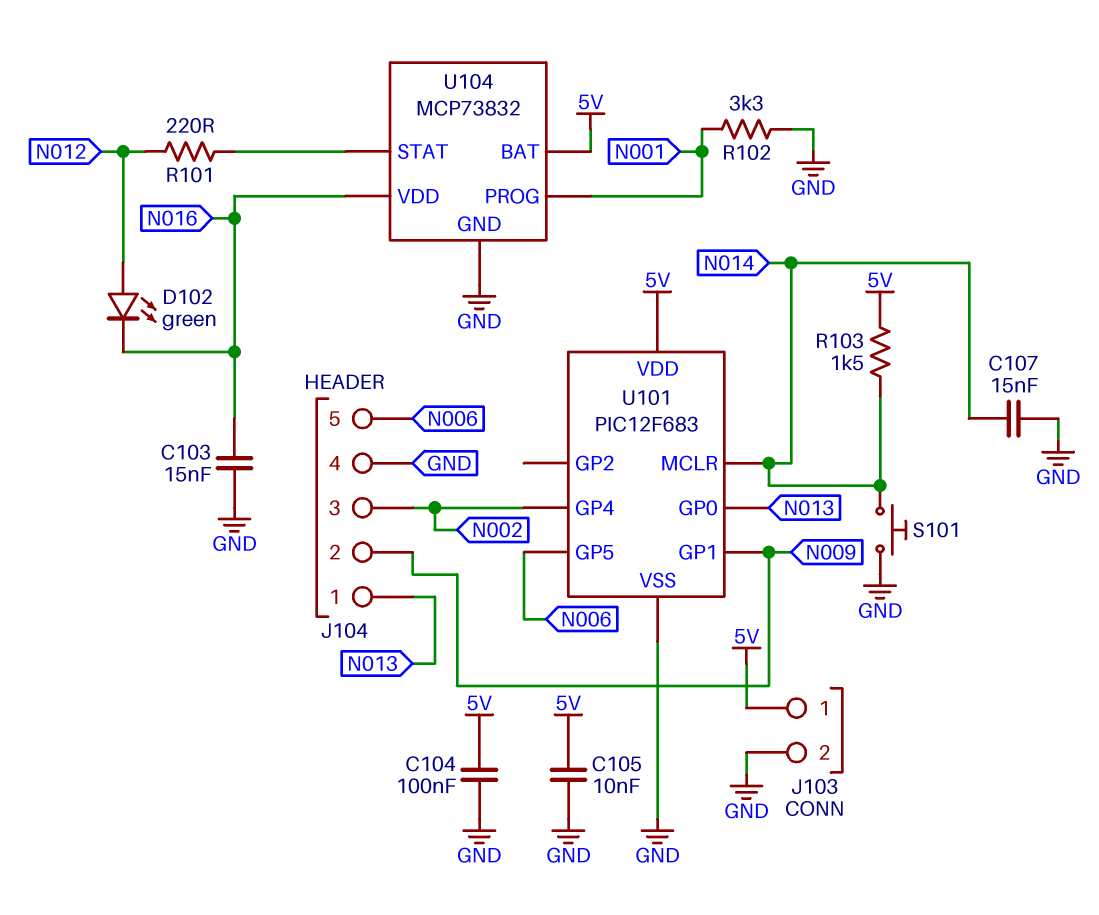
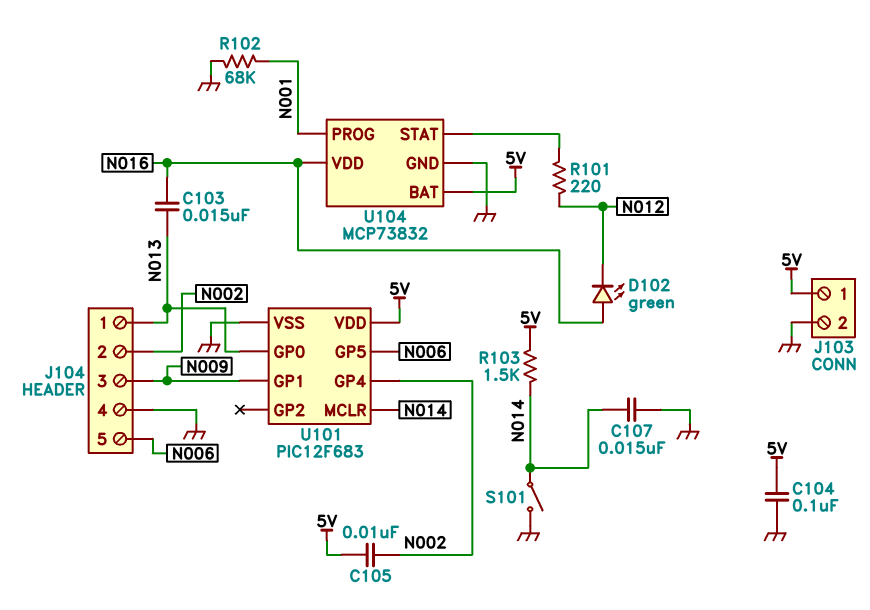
C103: 15nF (GND, N016) -> 15nF (N013, N016)
C105: 10nF (5V, GND) -> 10nF (5V, N002)
D102: LED green (A N012, K N016) -> LED green (A N016, K N012)
J104 pin 2: N009 -> N002
J104 pin 3: N002 -> N009
R102: 3.3k (GND, N001) -> 68k (GND, N001)
S101: button (GND, N014) -> switch (GND, N014)

